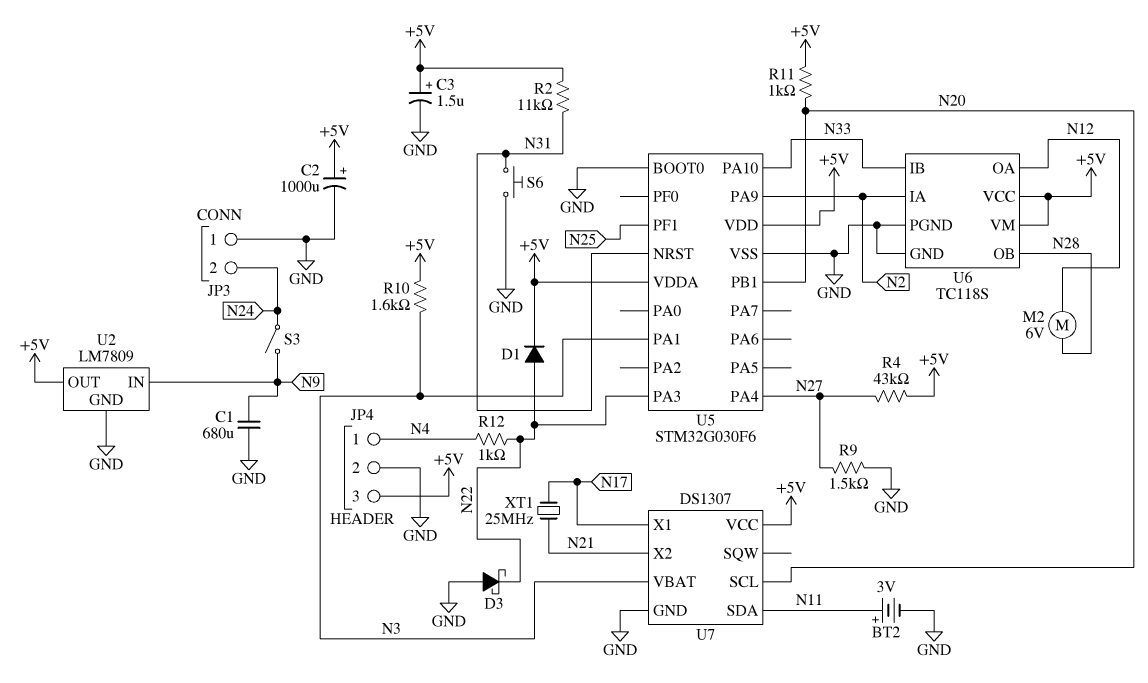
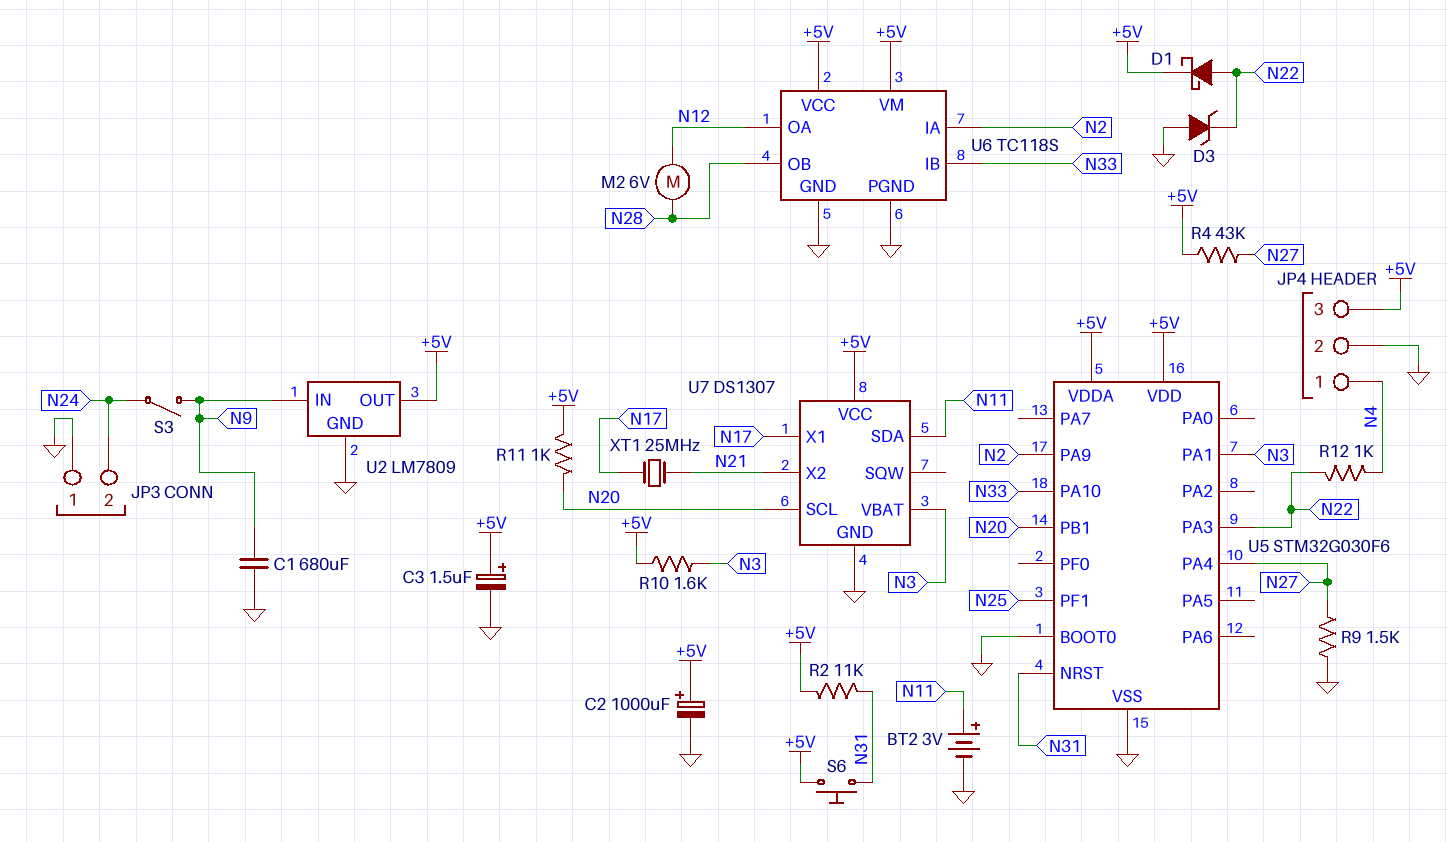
D1: diode (A N22, K +5V) -> schottky (A N22, K +5V)
D3: schottky (A GND, K N22) -> zener (A GND, K N22)
S6: button (GND, N31) -> button (+5V, N31)

